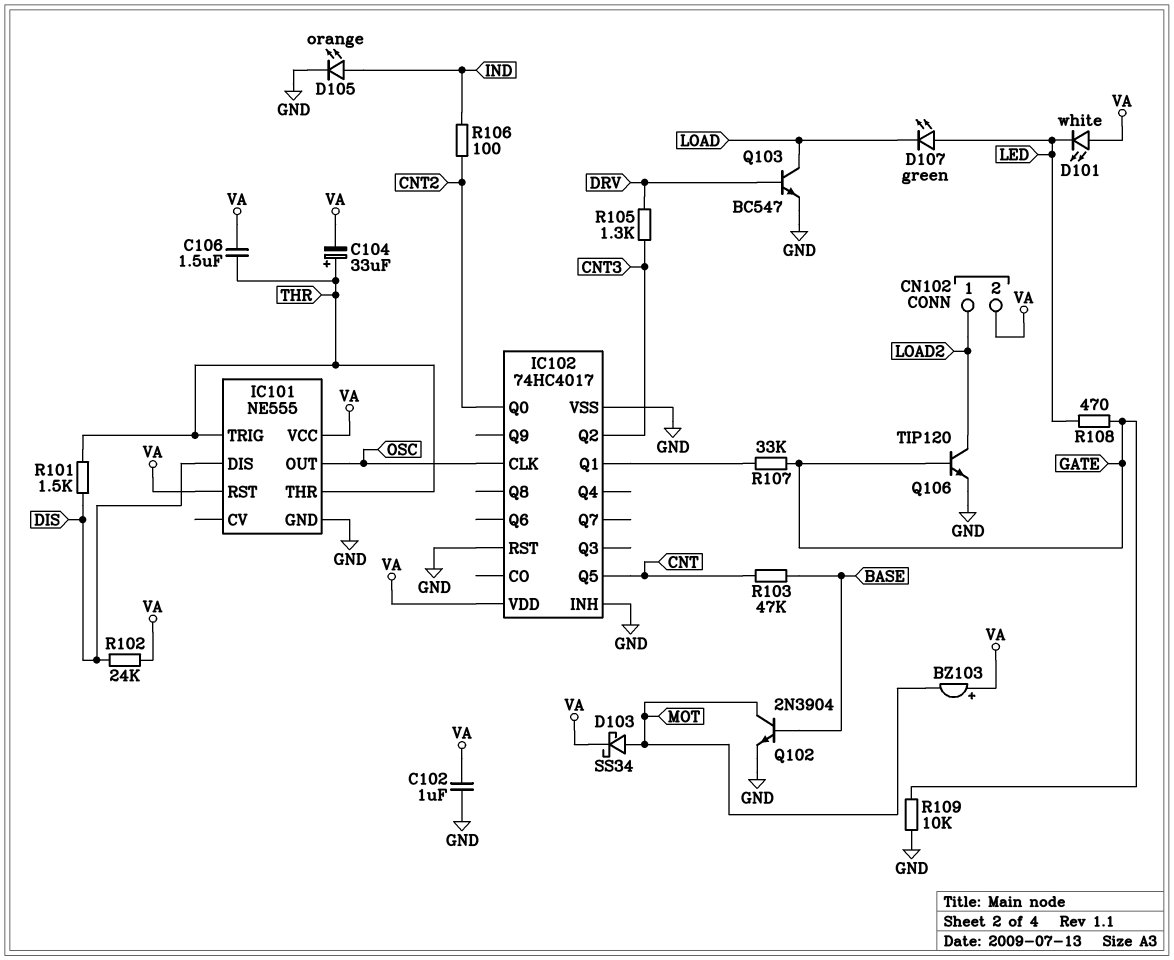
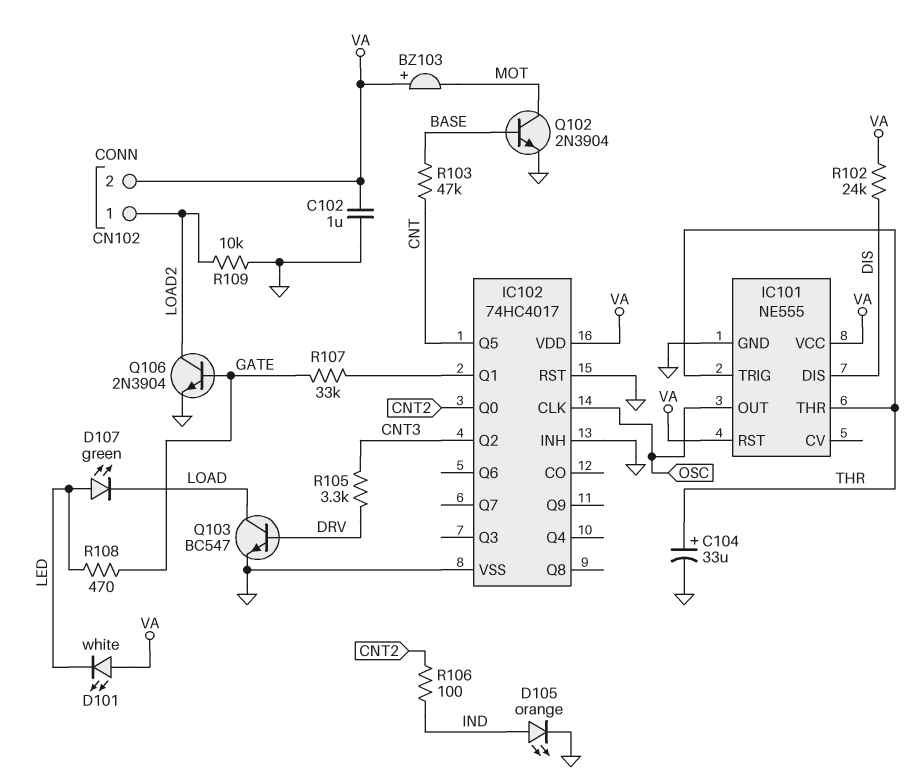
C104: 33uF (plus THR, minus VA) -> 33uF (plus THR, minus GND)
C106: 1.5uF (THR, VA) -> none
D103: schottky SS34 (A MOT, K VA) -> none
Q106: NPN TIP120 (B GATE, C LOAD2, E GND) -> NPN 2N3904 (B GATE, C LOAD2, E GND)
R101: 1.5k (DIS, THR) -> none
R105: 1.3k (CNT3, DRV) -> 3.3k (CNT3, DRV)
R109: 10k (GATE, GND) -> 10k (GND, LOAD2)

